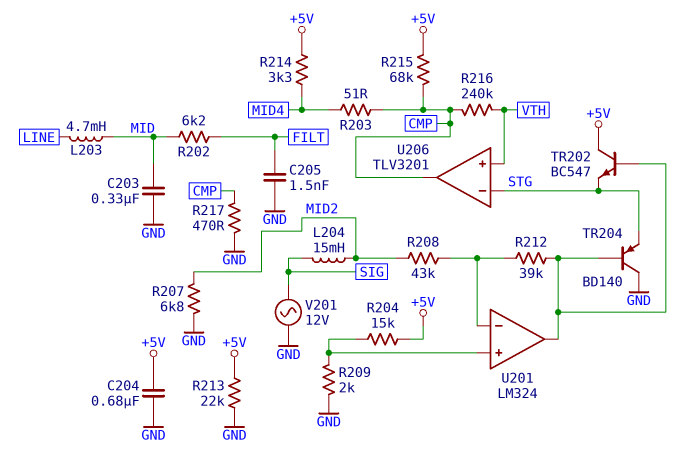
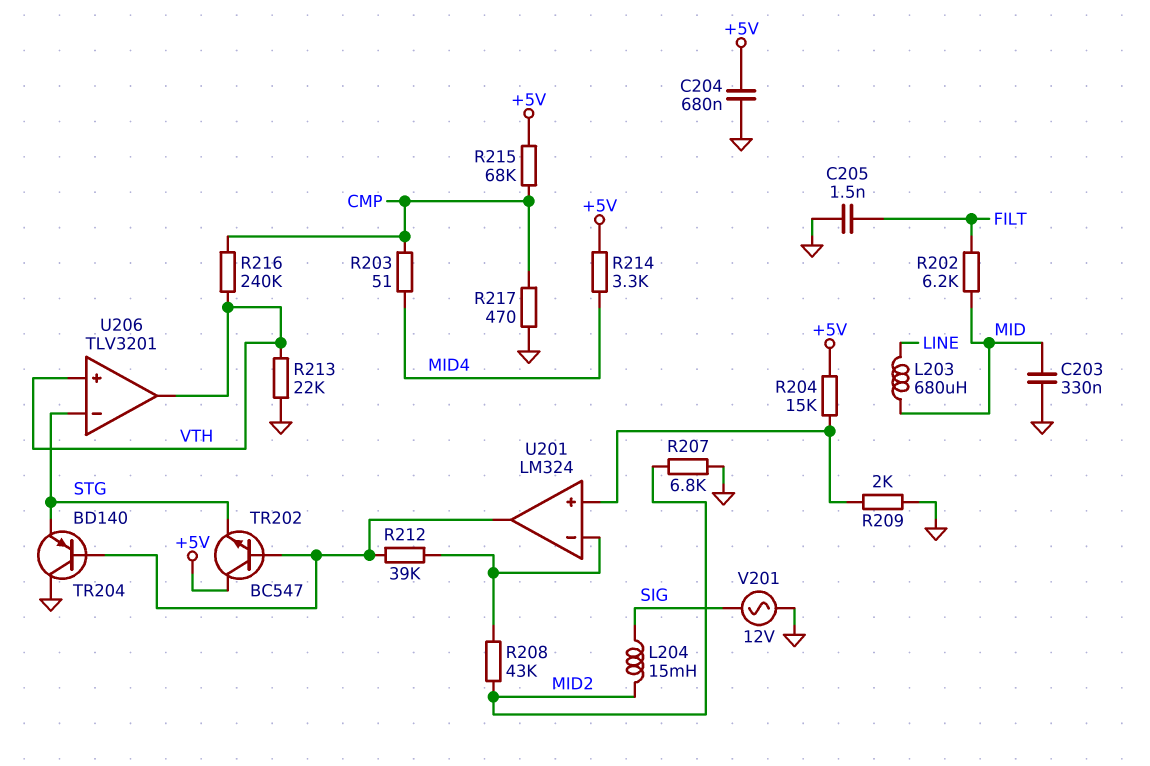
L203: 4.7mH (LINE, MID) -> 680uH (LINE, MID)
R213: 22k (+5V, GND) -> 22k (GND, VTH)
U206 pin out: CMP -> VTH

